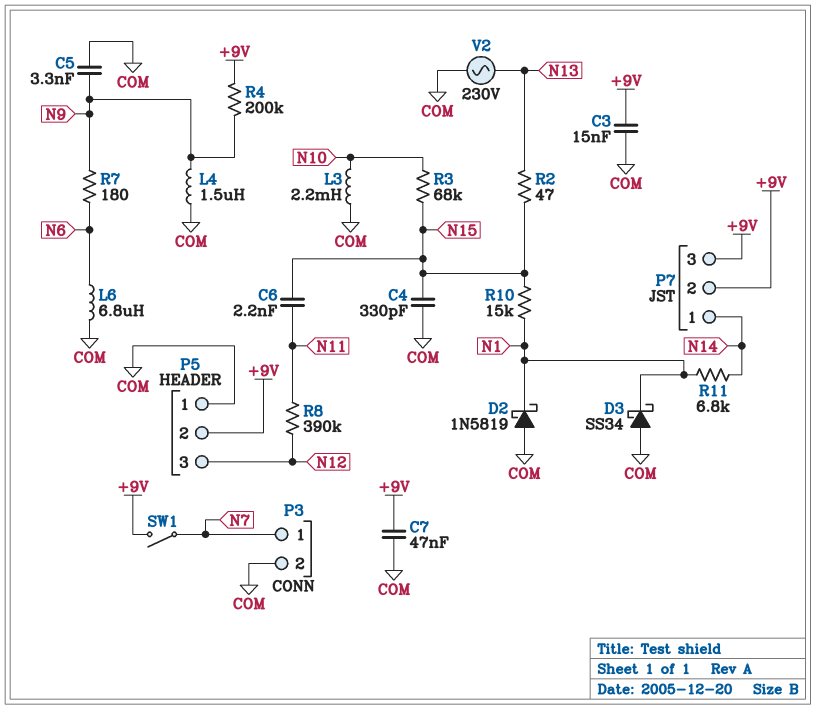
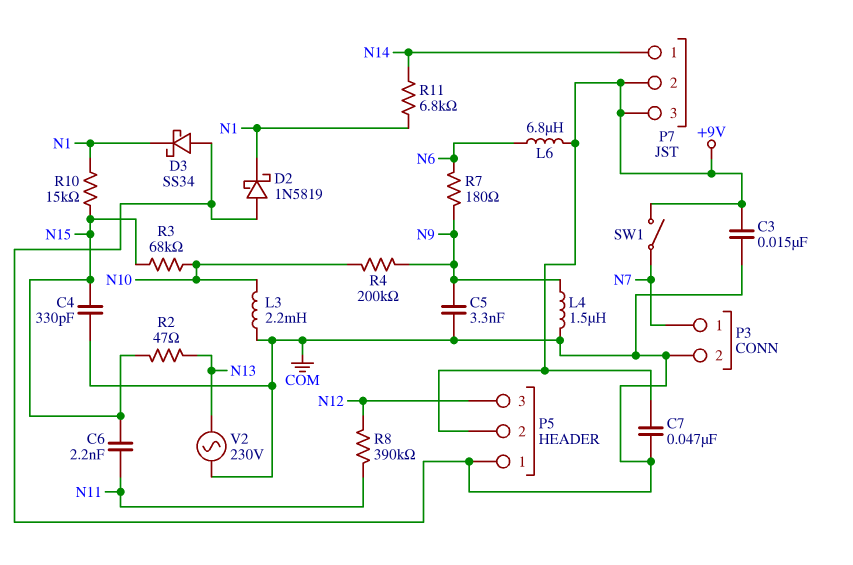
L6: 6.8uH (COM, N6) -> 6.8uH (+9V, N6)
R4: 200k (+9V, N9) -> 200k (N9, N10)

